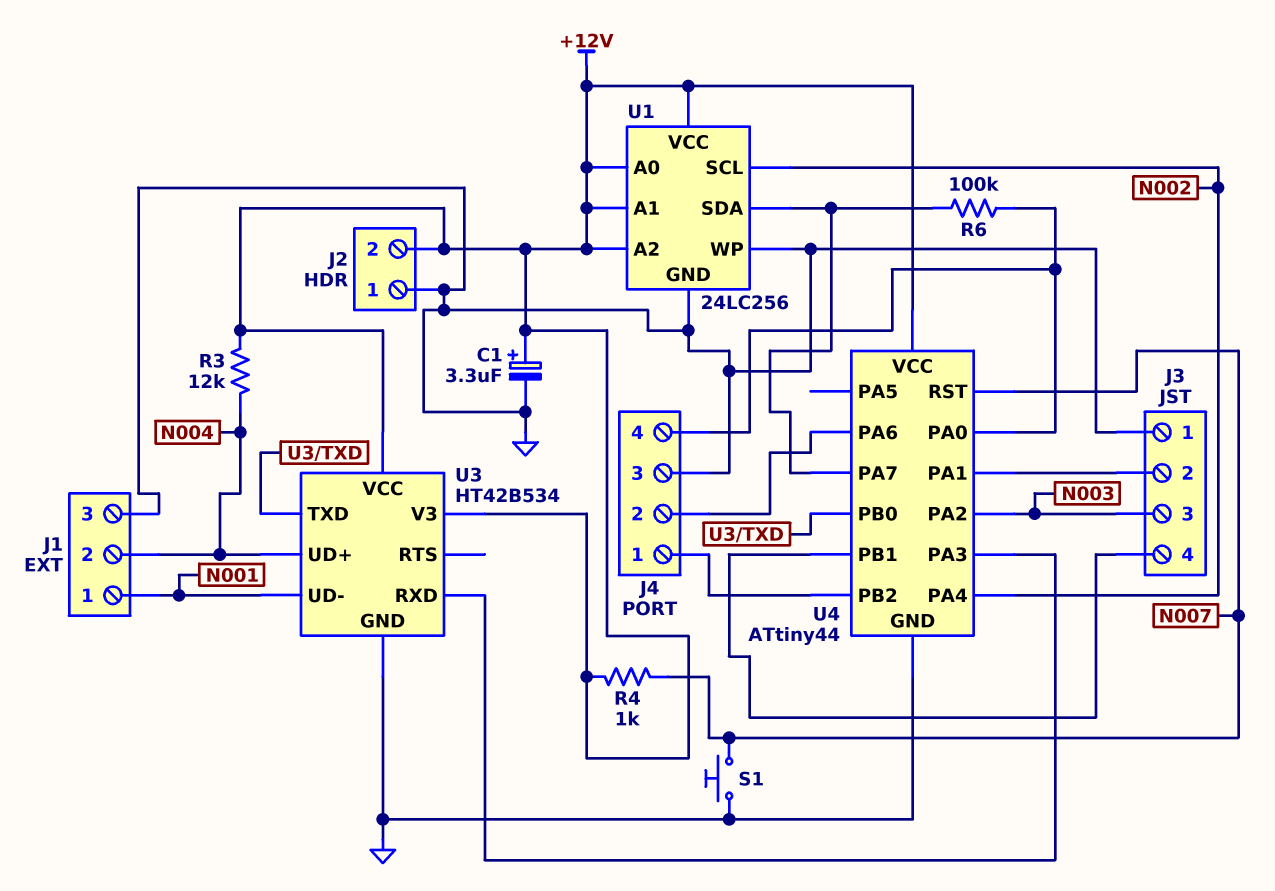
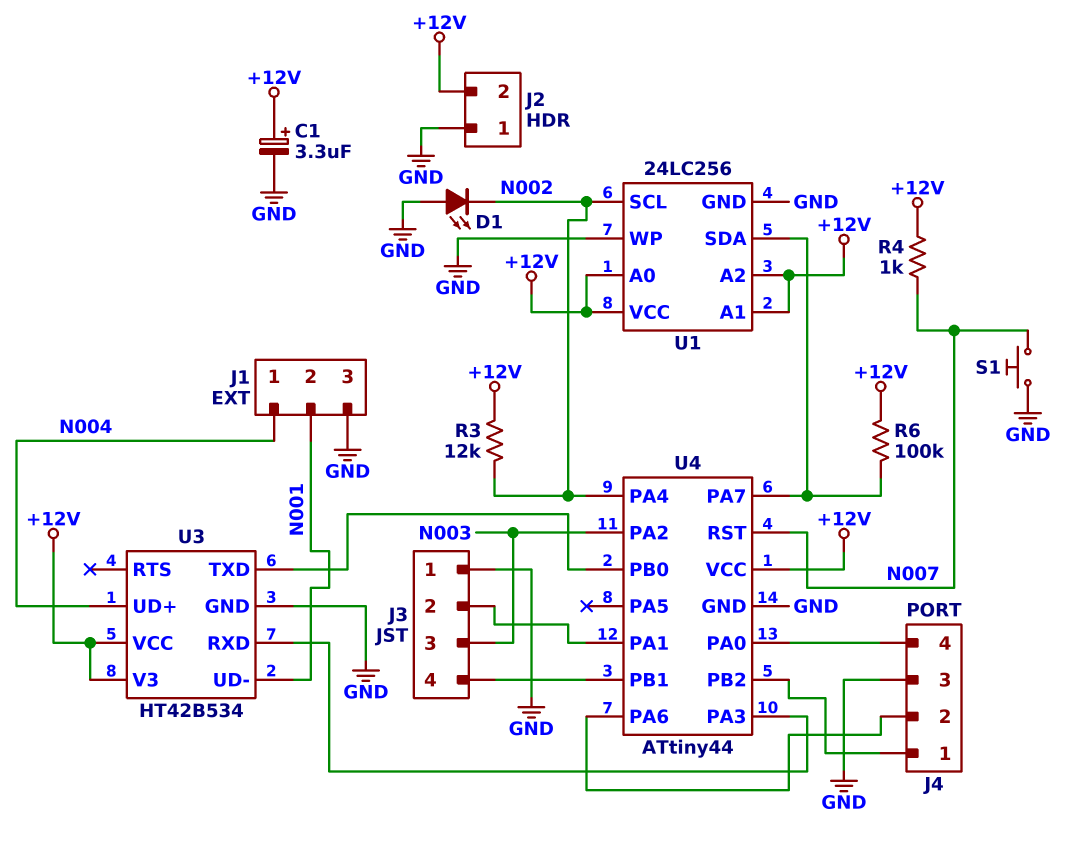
D1: none -> LED (A GND, K N002)
J1 pin 1: N001 -> N004
J1 pin 2: N004 -> N001
R3: 12k (+12V, N004) -> 12k (+12V, N002)
R6: 100k (J4/4, U1/SDA) -> 100k (+12V, U1/SDA)

